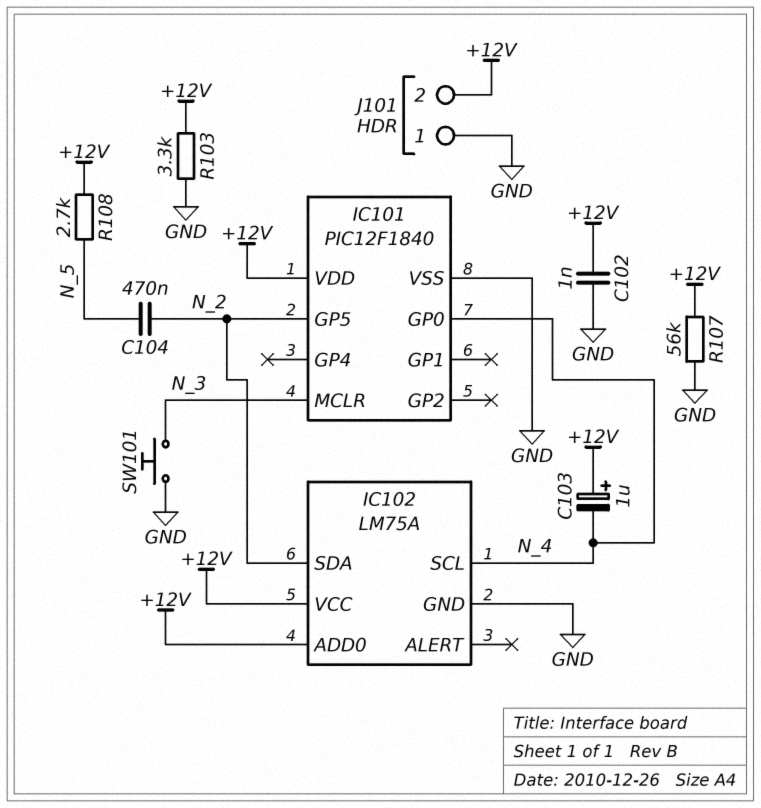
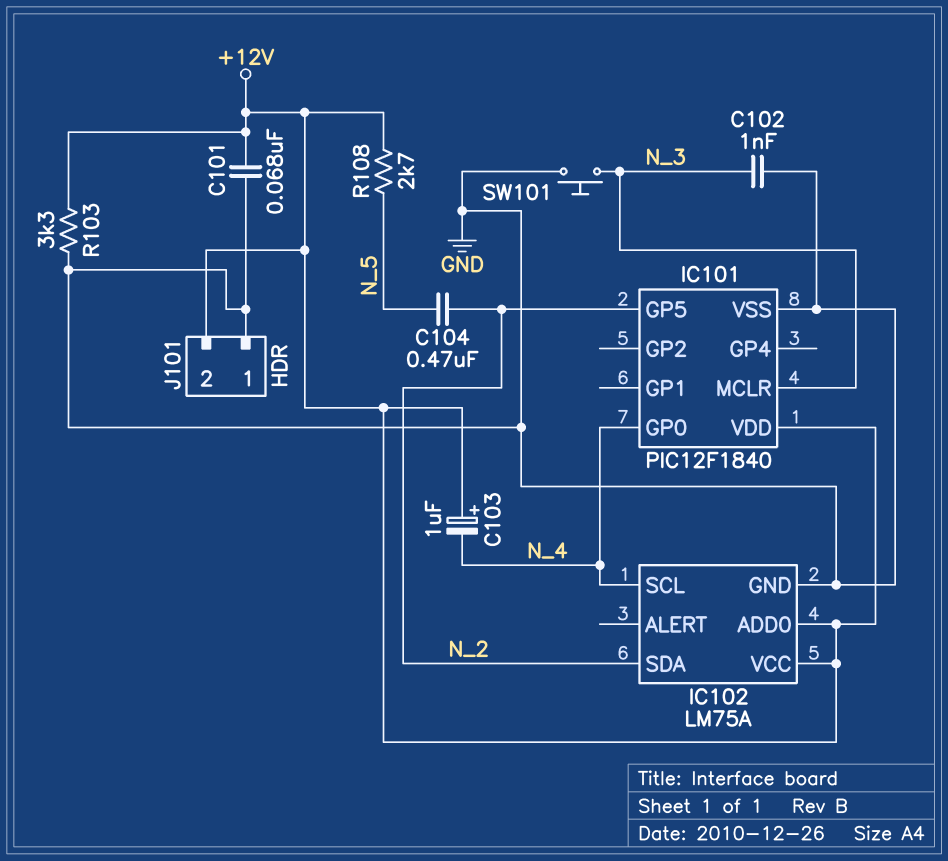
C101: none -> 68nF (+12V, GND)
C102: 1nF (+12V, GND) -> 1nF (GND, N_3)
R107: 56k (+12V, GND) -> none

